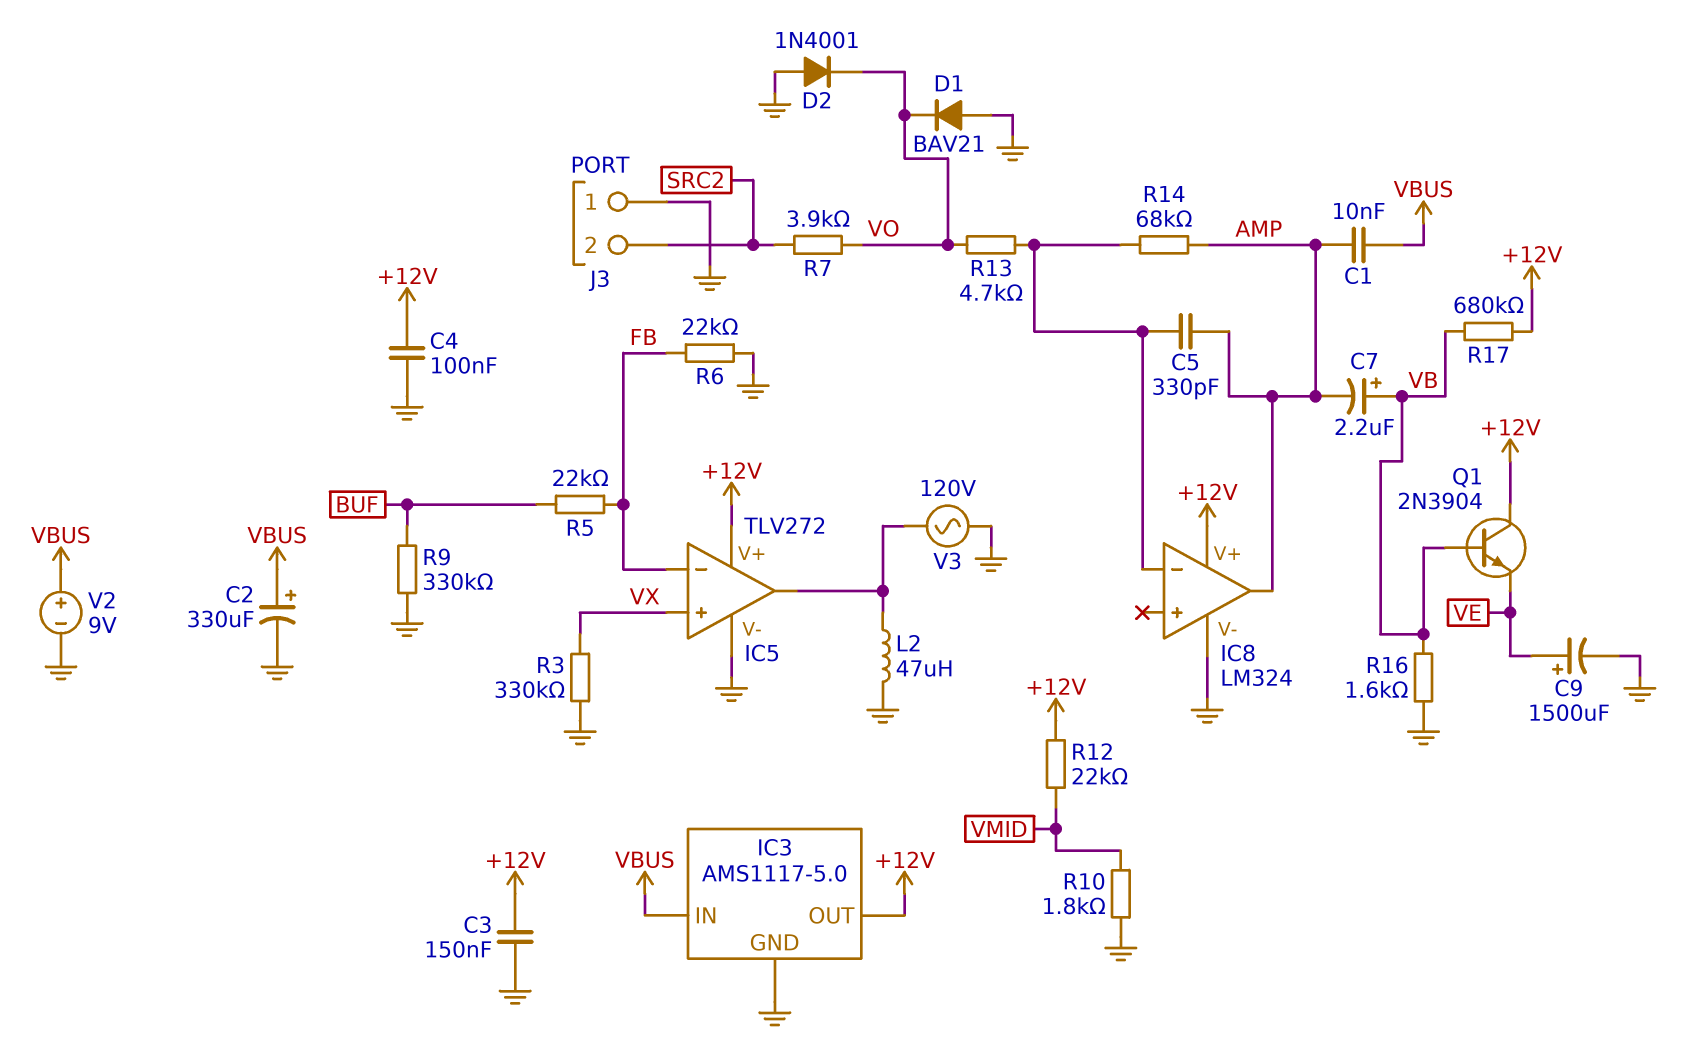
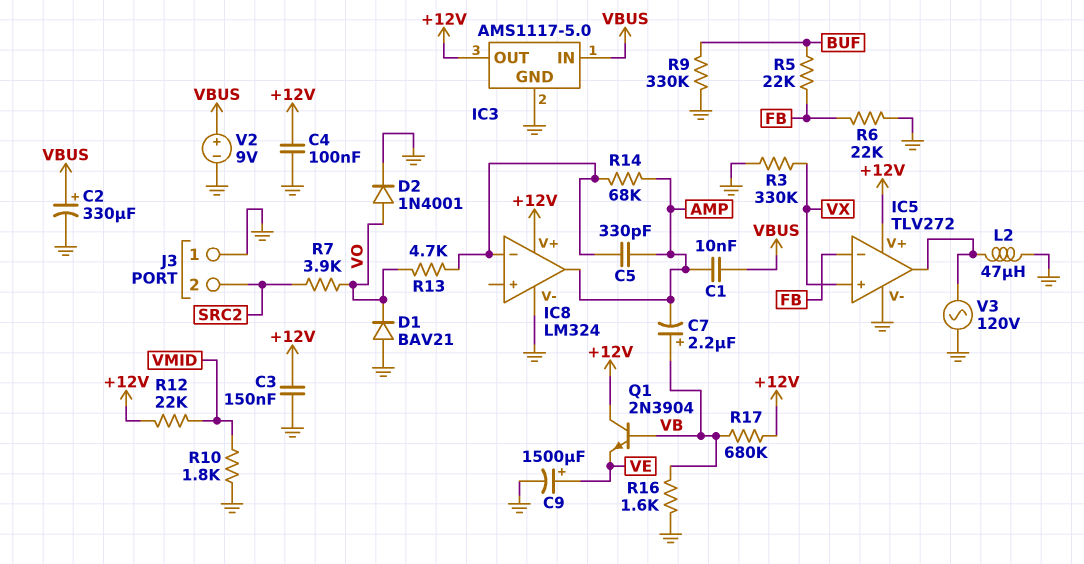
D2: diode 1N4001 (A GND, K VO) -> diode 1N4001 (A VO, K GND)

